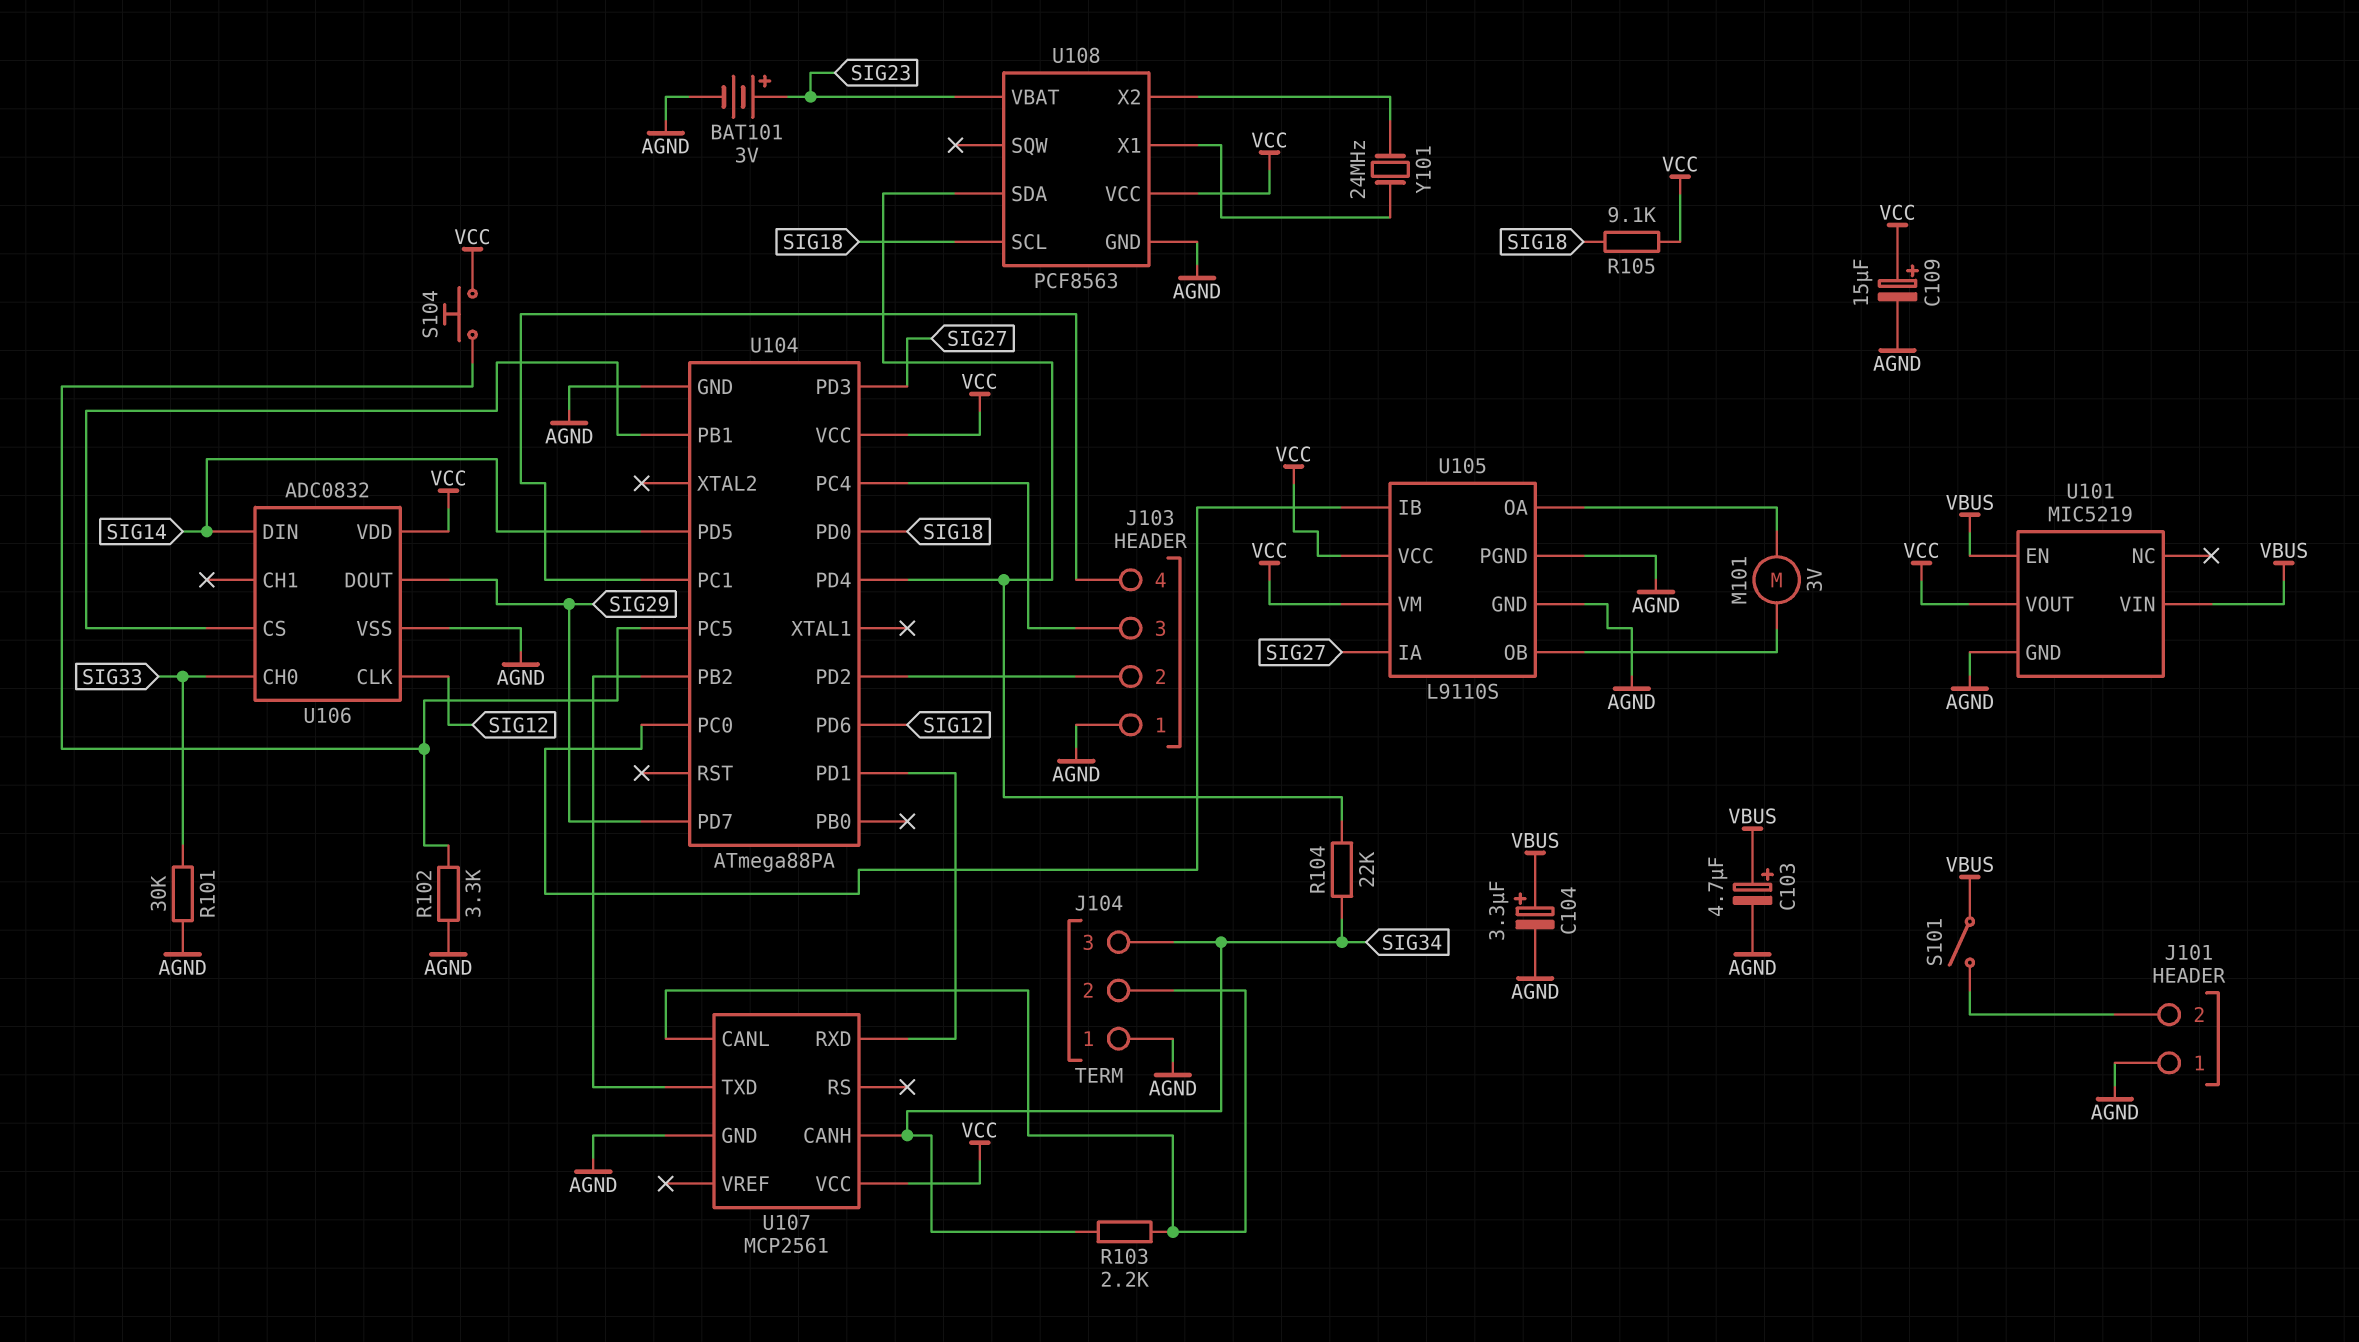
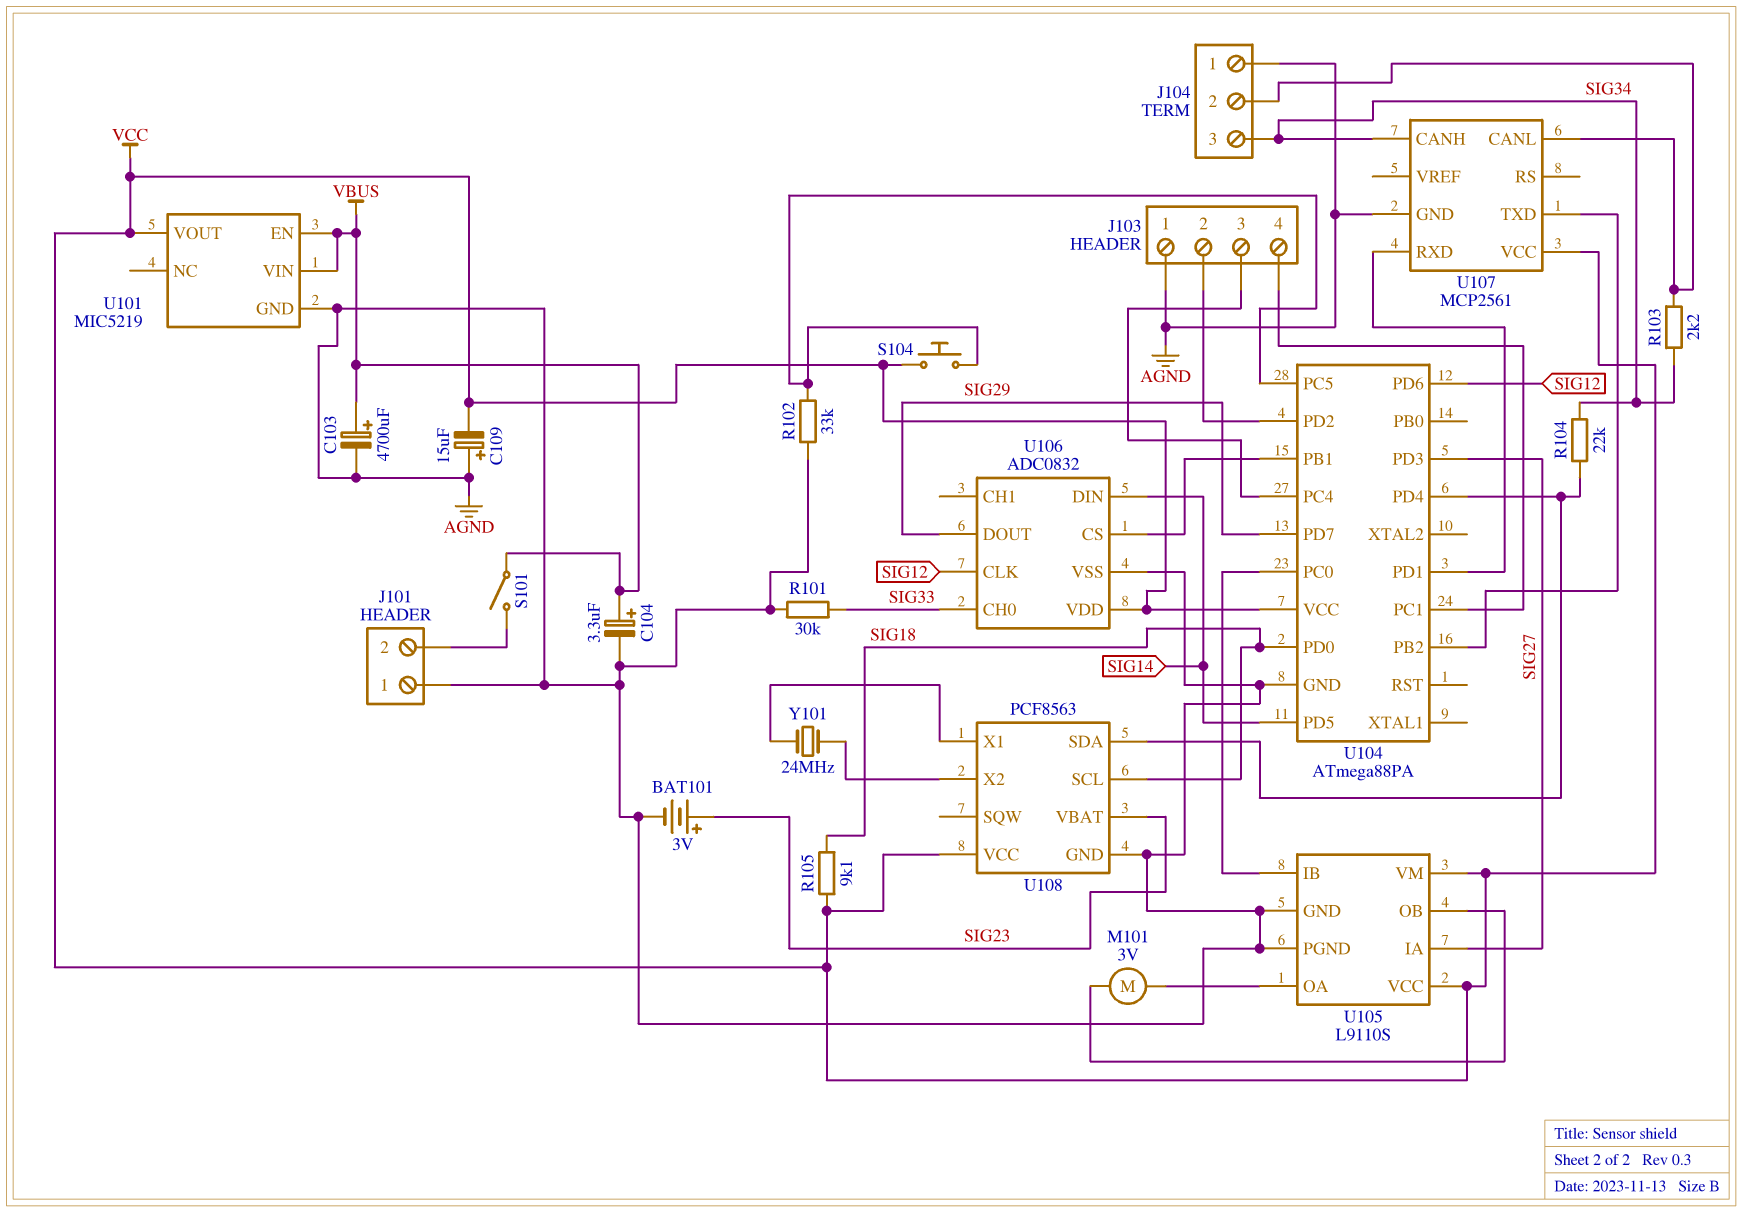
C103: 4.7uF (plus VBUS, minus AGND) -> 4700uF (plus VBUS, minus AGND)
C109: 15uF (plus VCC, minus AGND) -> 15uF (plus AGND, minus VCC)
R102: 3.3k (AGND, U104/PC5) -> 33k (AGND, U104/PC5)

